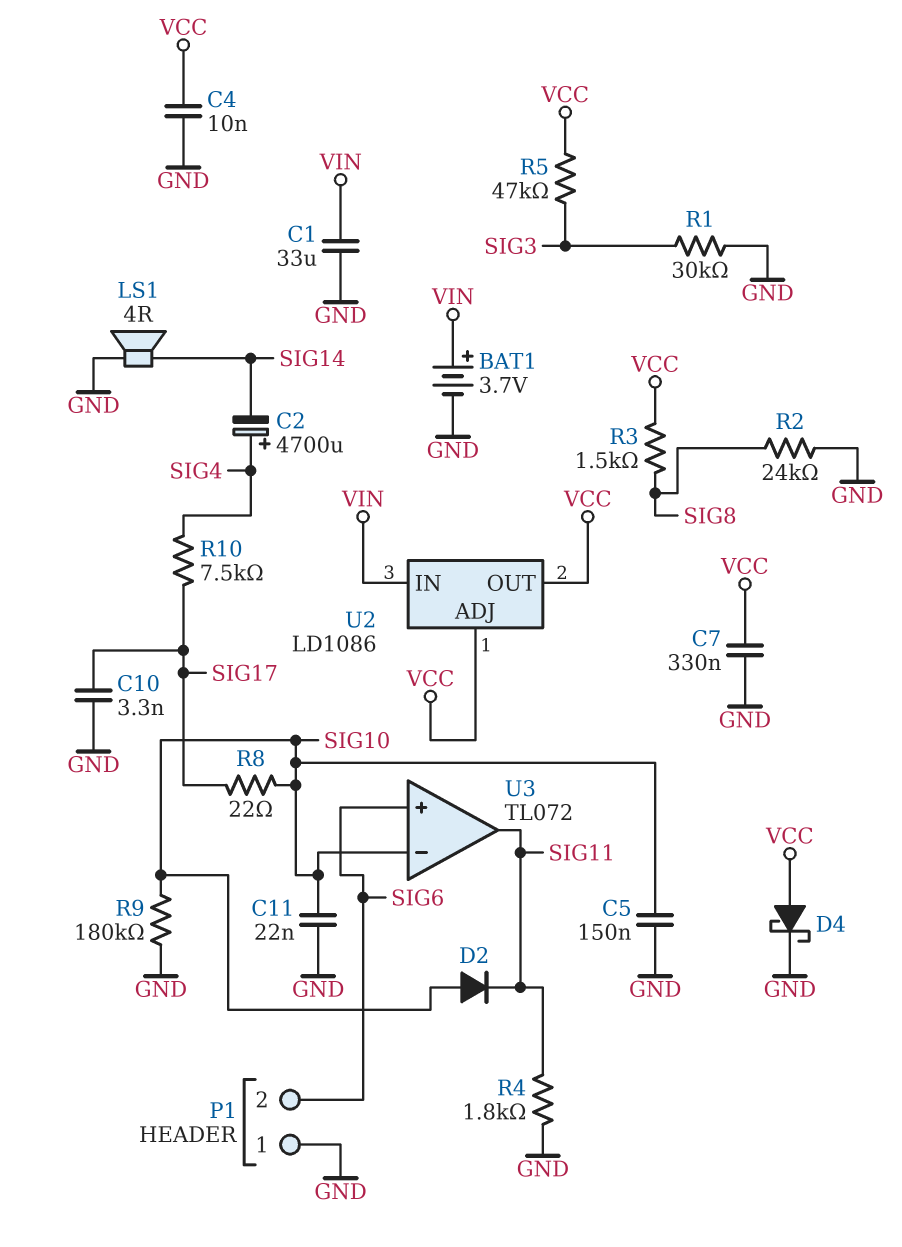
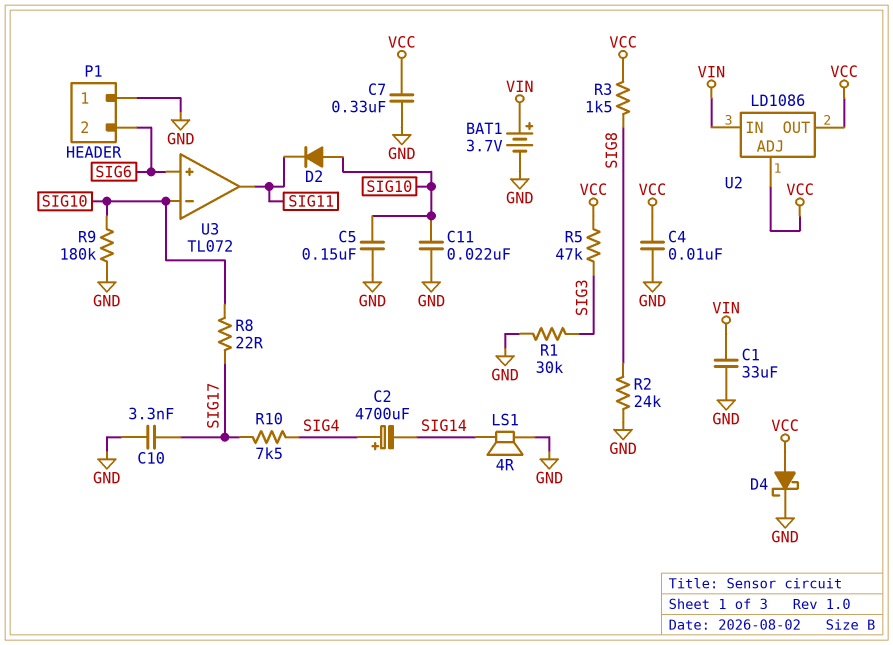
R4: 1.8k (GND, SIG11) -> none

